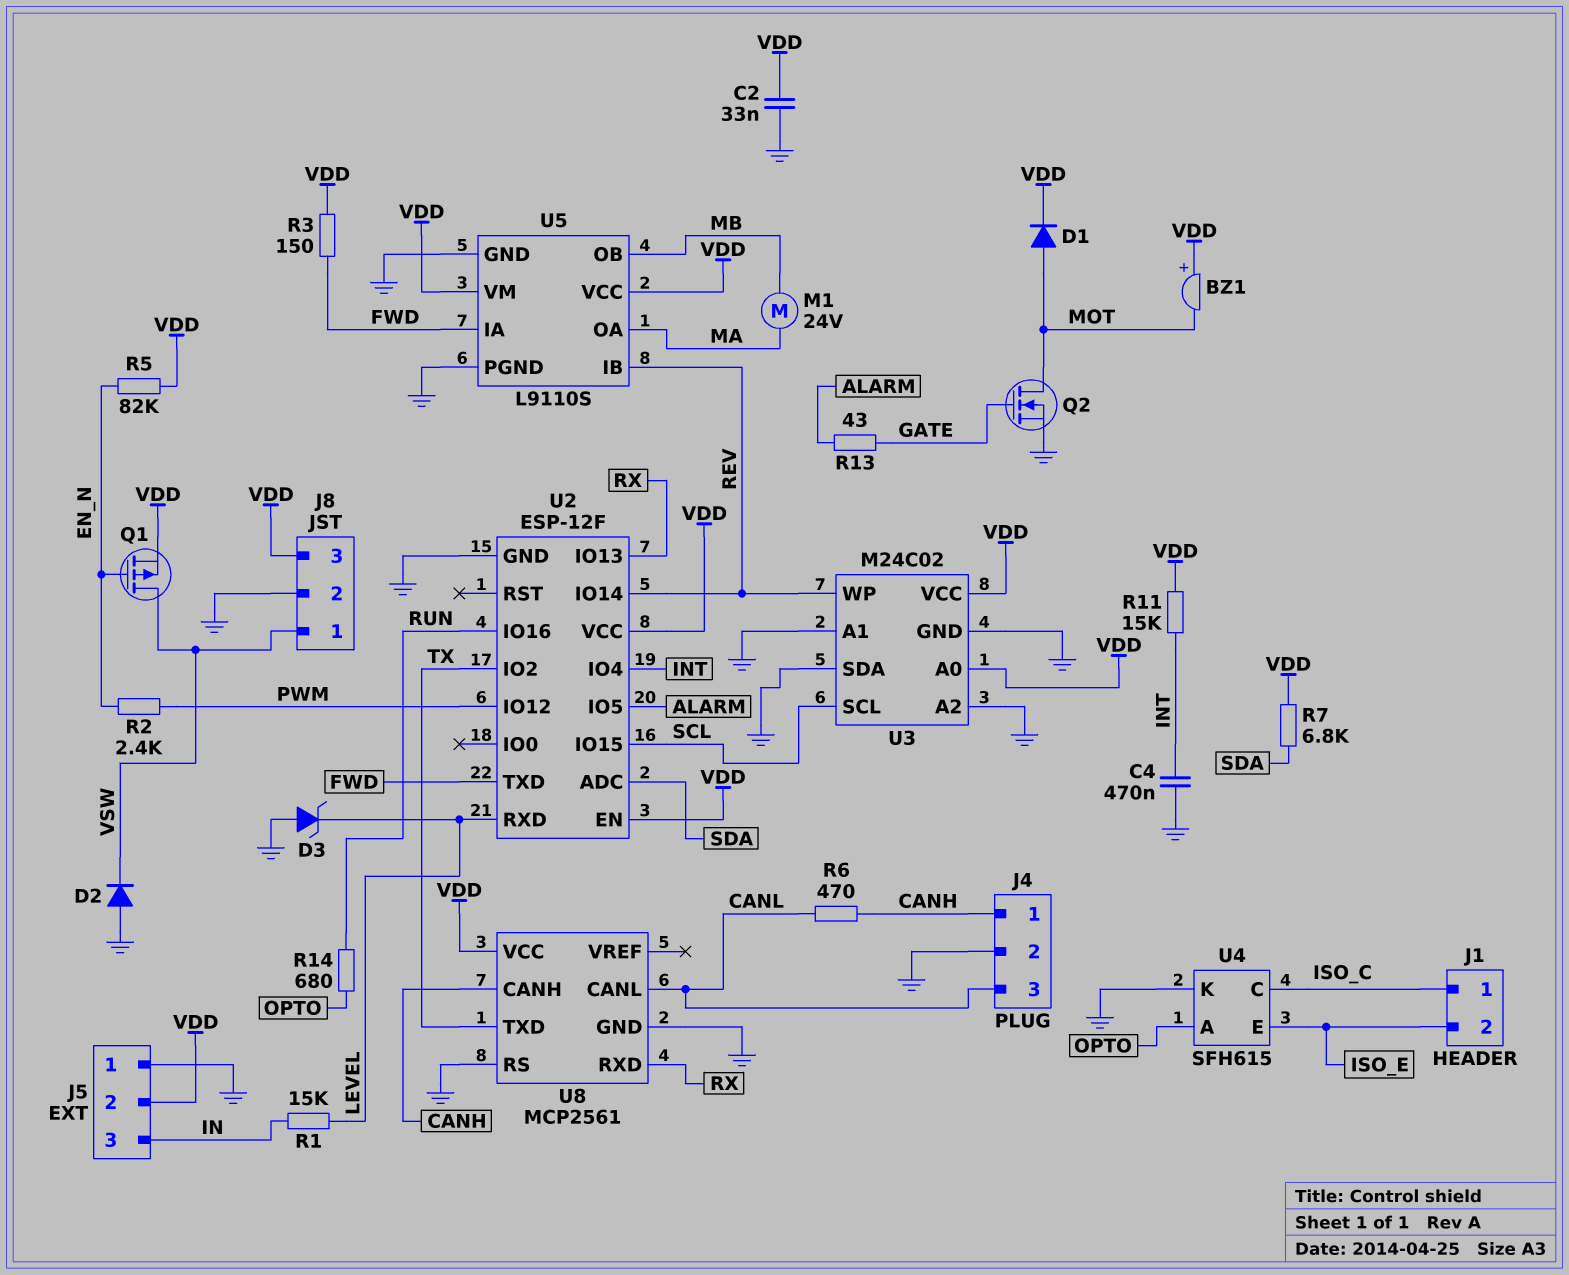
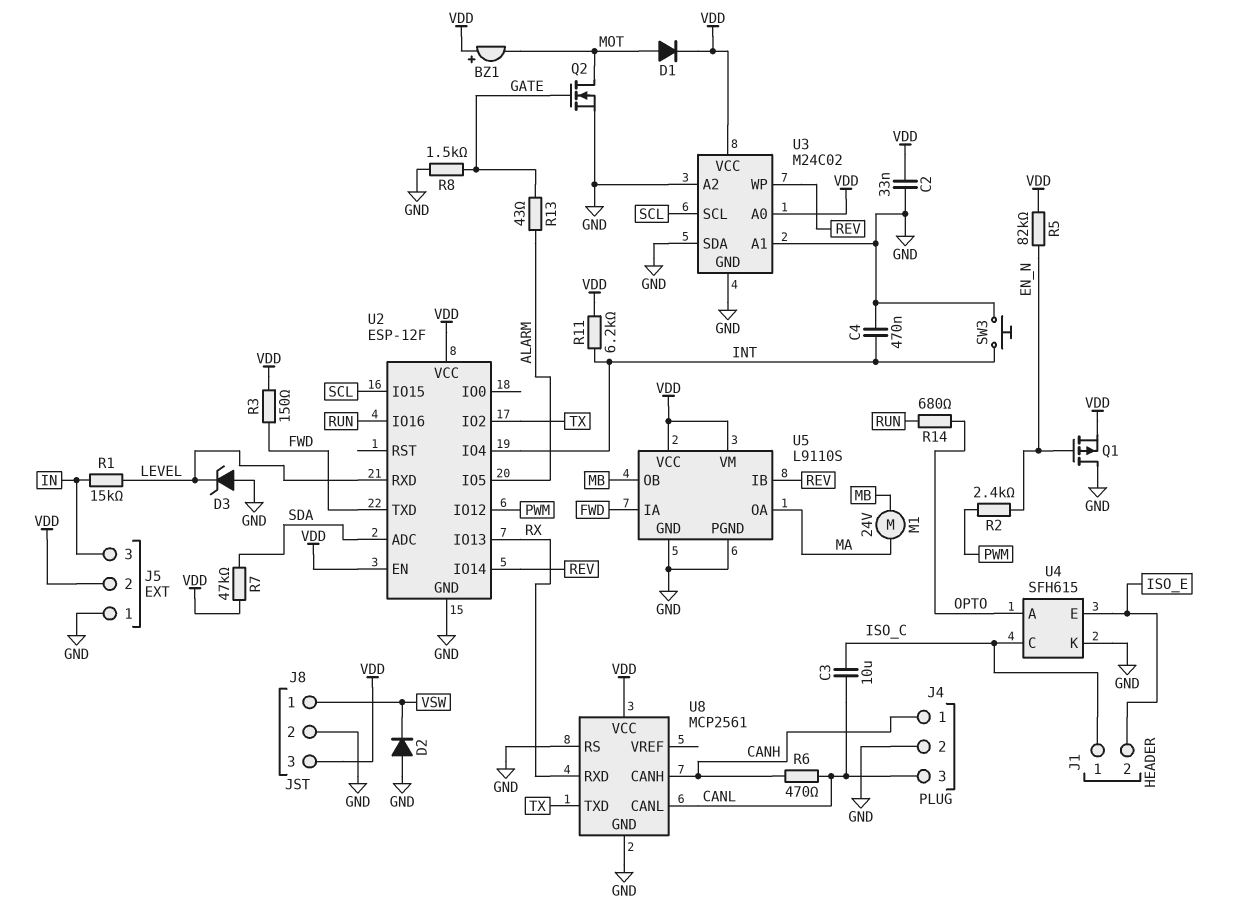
C3: none -> 10uF (CANL, ISO_C)
Q1: PMOS (G EN_N, D VSW, S VDD) -> PMOS (G EN_N, D GND, S VDD)
R7: 6.8k (SDA, VDD) -> 47k (SDA, VDD)
R8: none -> 1.5k (GATE, GND)
R11: 15k (INT, VDD) -> 6.2k (INT, VDD)
SW3: none -> button (GND, INT)

